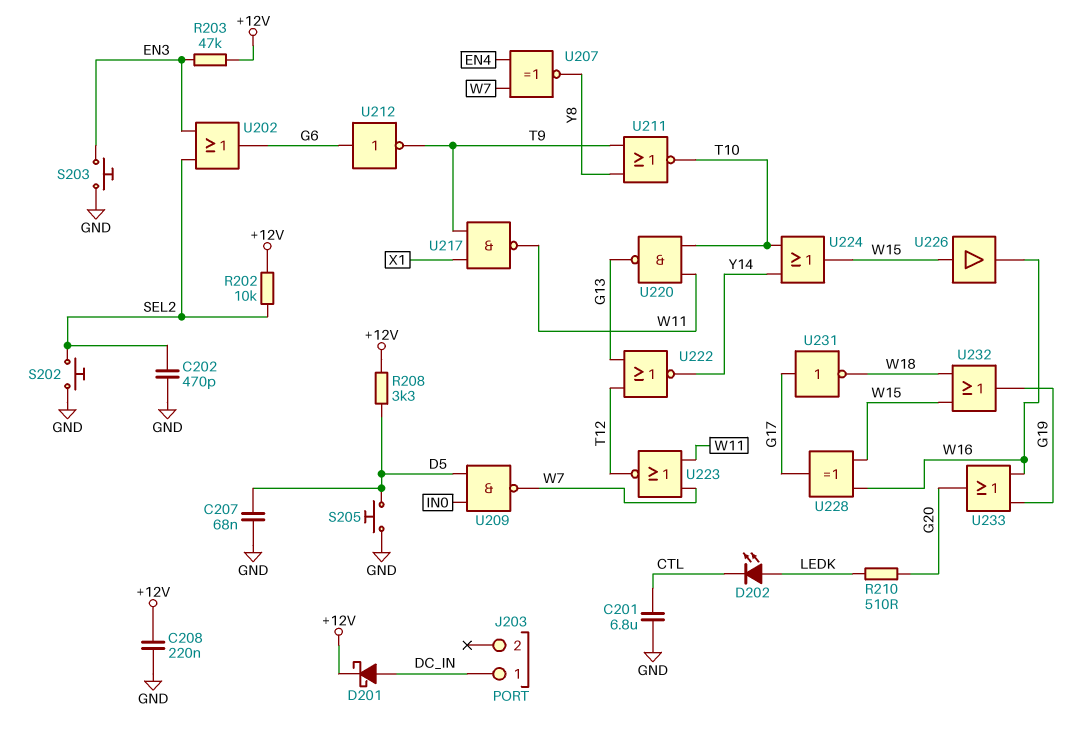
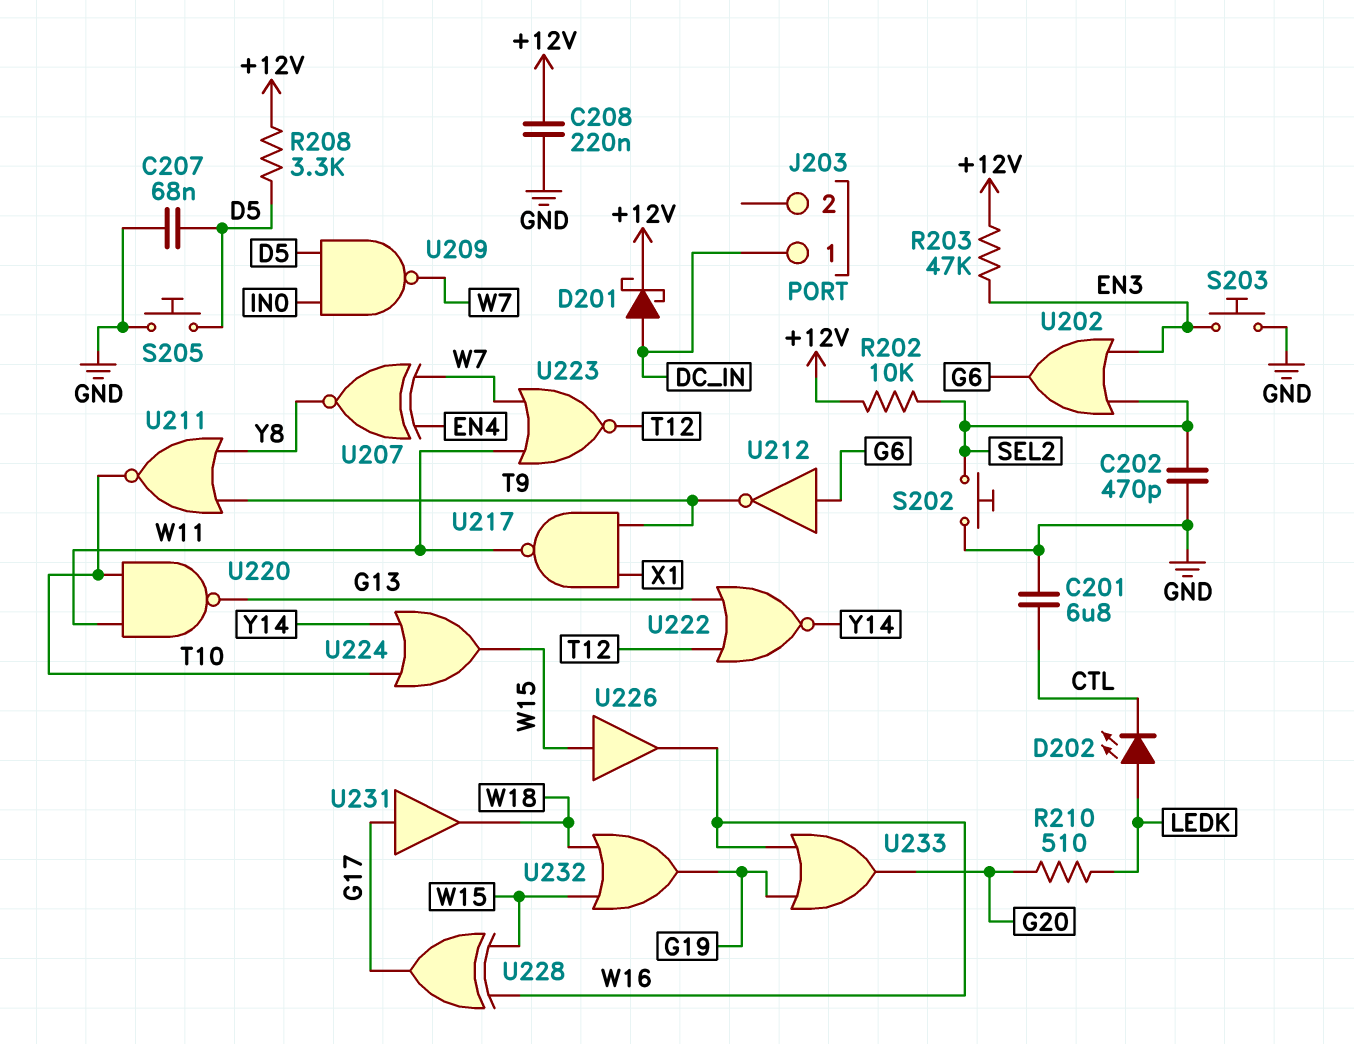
U231: NOT (in G17, out W18) -> buffer (in G17, out W18)

